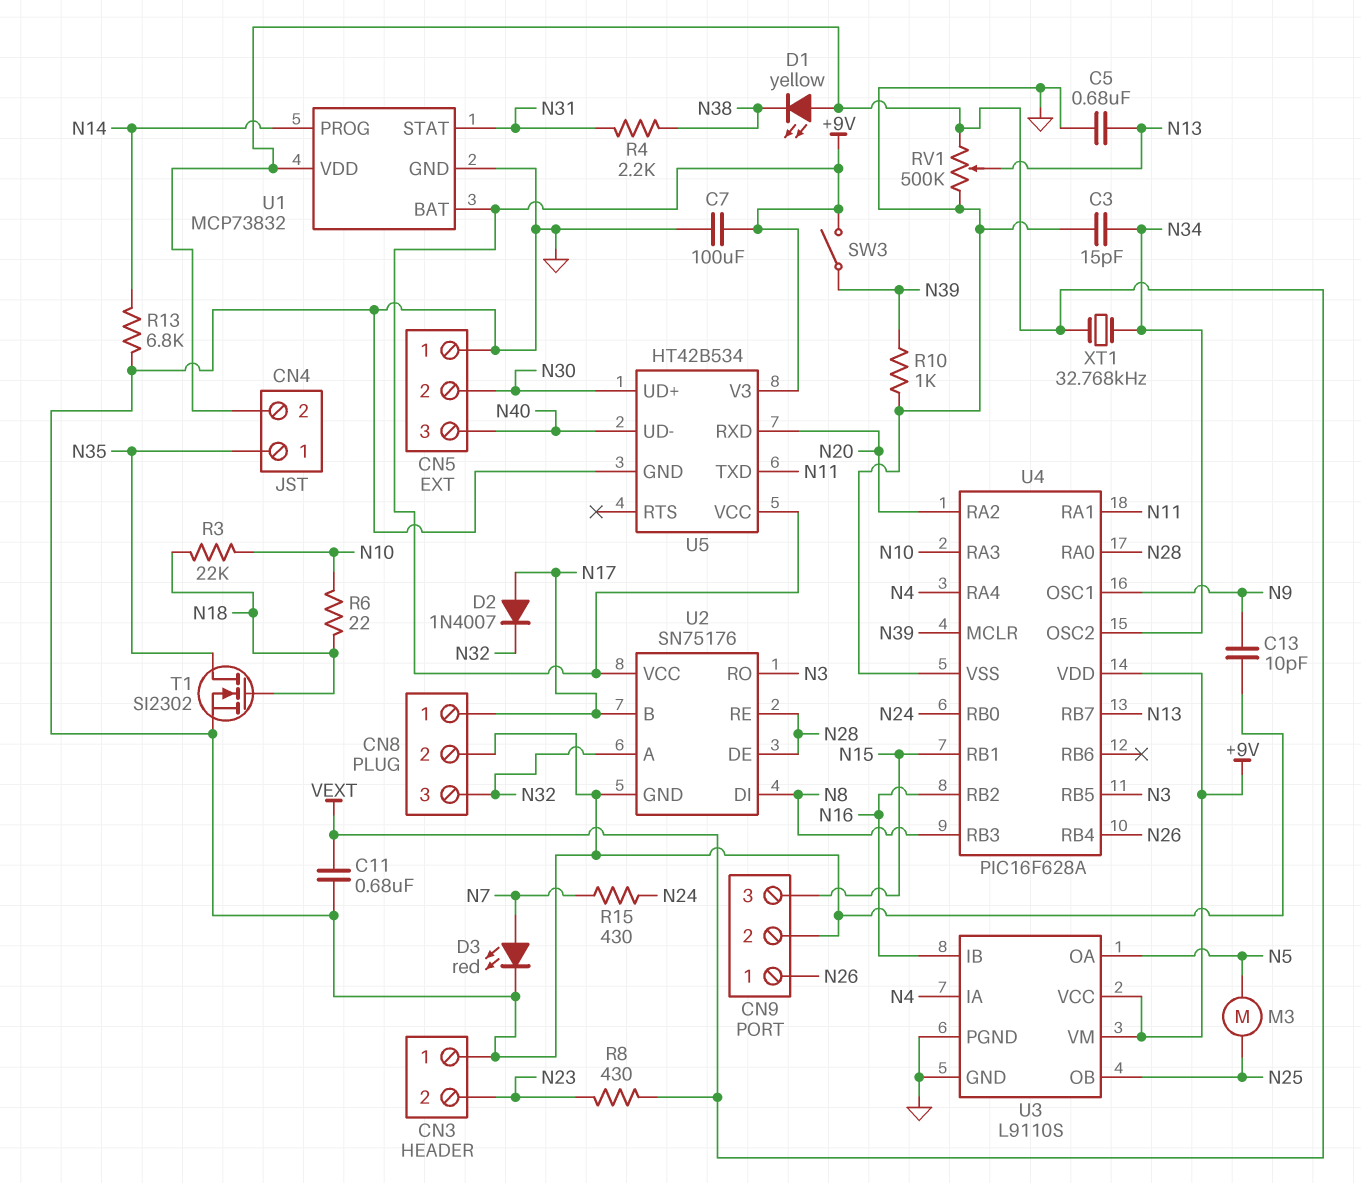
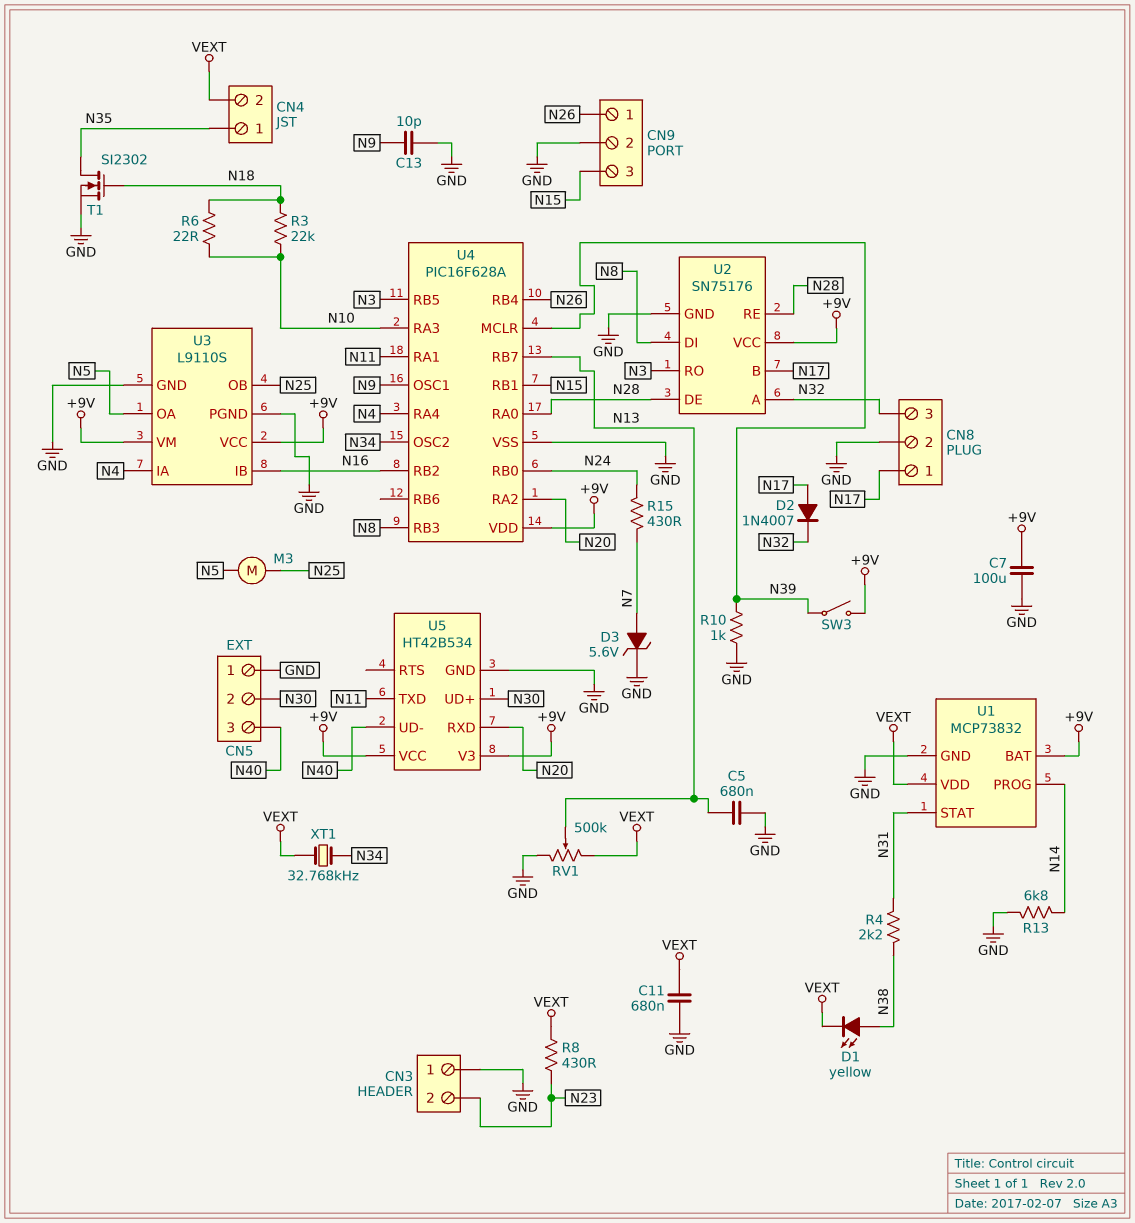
C3: 15pF (GND, N34) -> none
D1: LED yellow (A VEXT, K N38) -> LED yellow (A N38, K VEXT)
D3: LED red (A N7, K GND) -> zener 5.6V (A N7, K GND)

